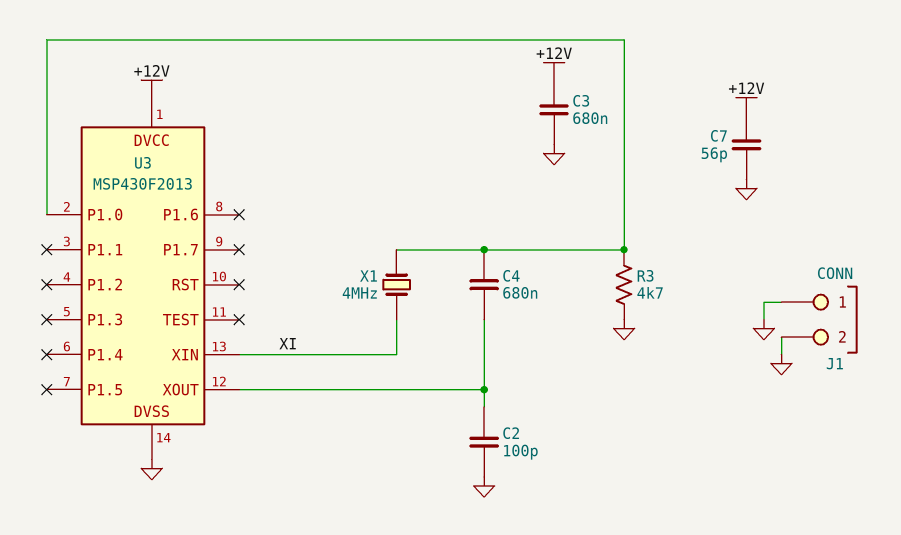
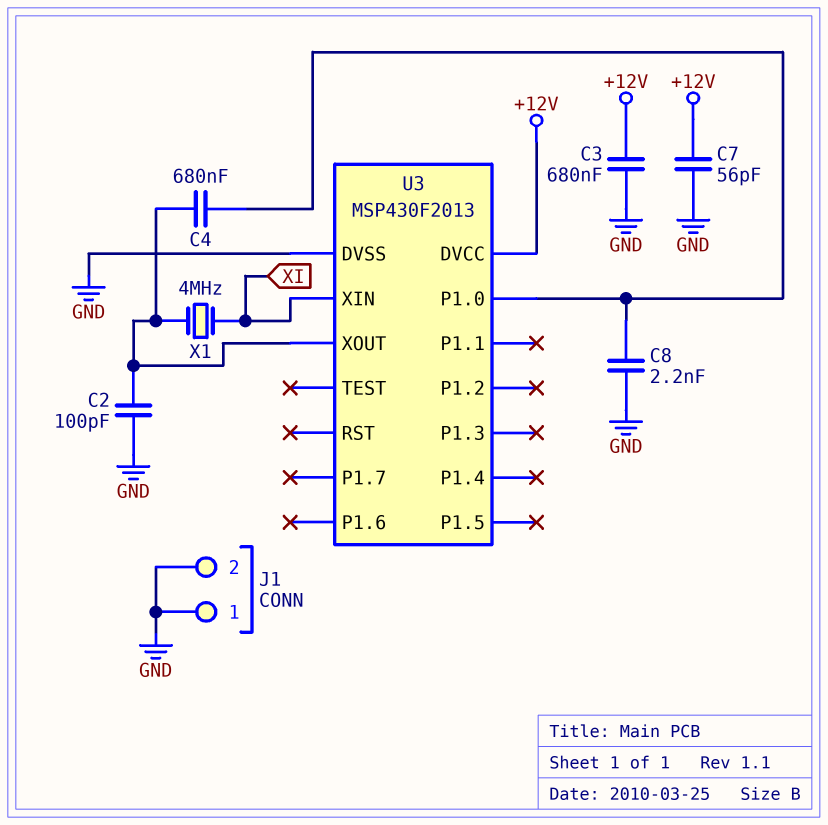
C8: none -> 2.2nF (GND, U3/P1.0)
R3: 4.7k (GND, U3/P1.0) -> none
X1: 4MHz (U3/P1.0, XI) -> 4MHz (U3/XOUT, XI)

